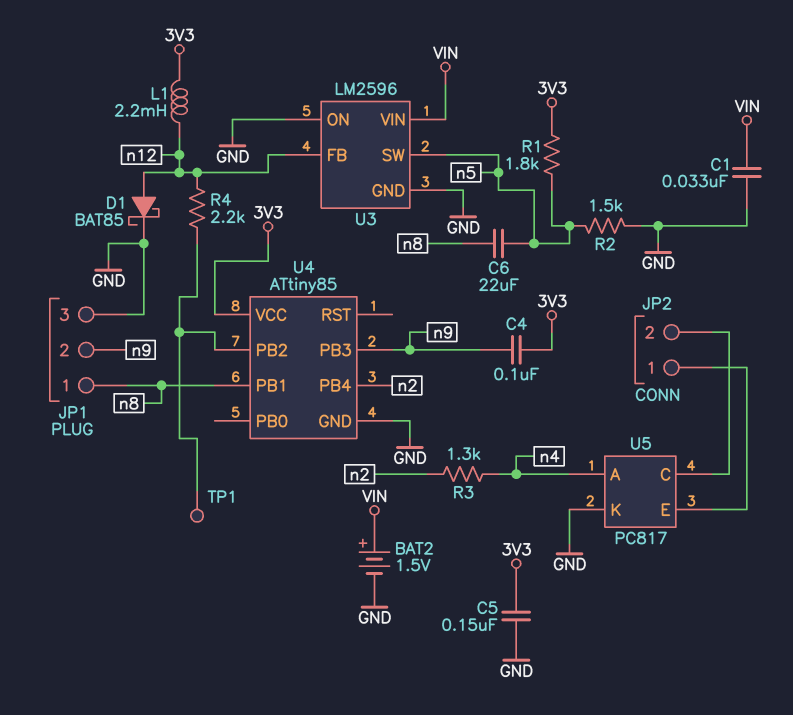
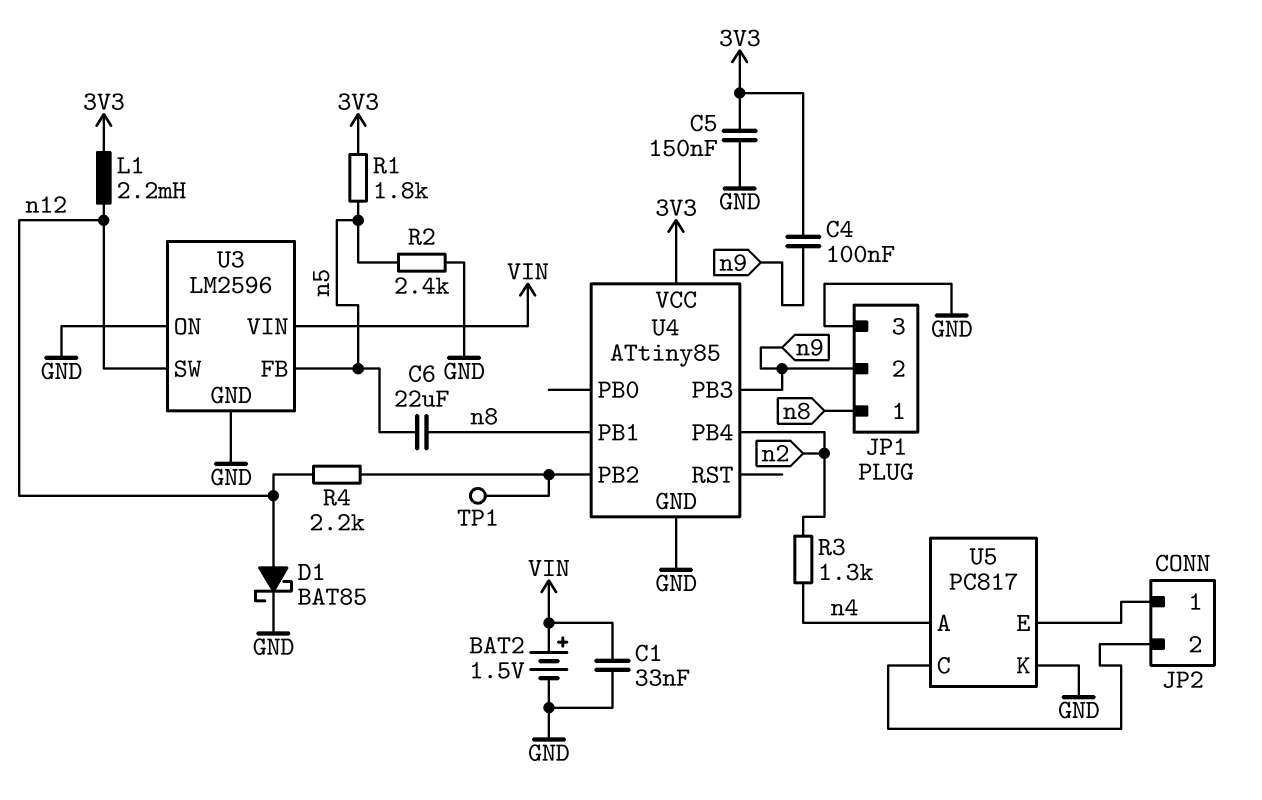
R2: 1.5k (GND, n5) -> 2.4k (GND, n5)
U3 pin FB: n12 -> n5
U3 pin SW: n5 -> n12

